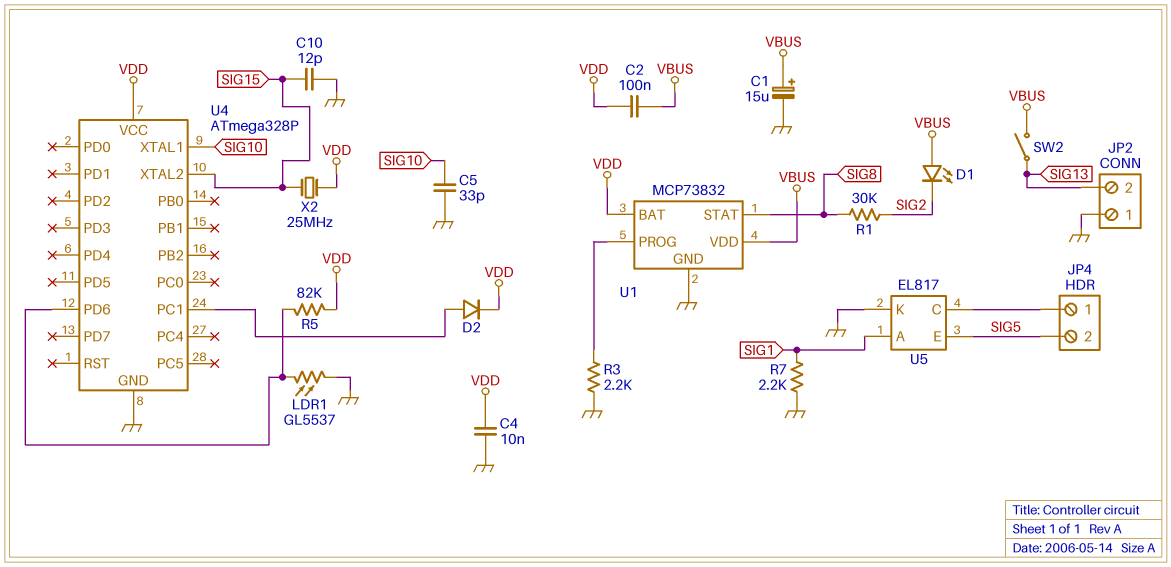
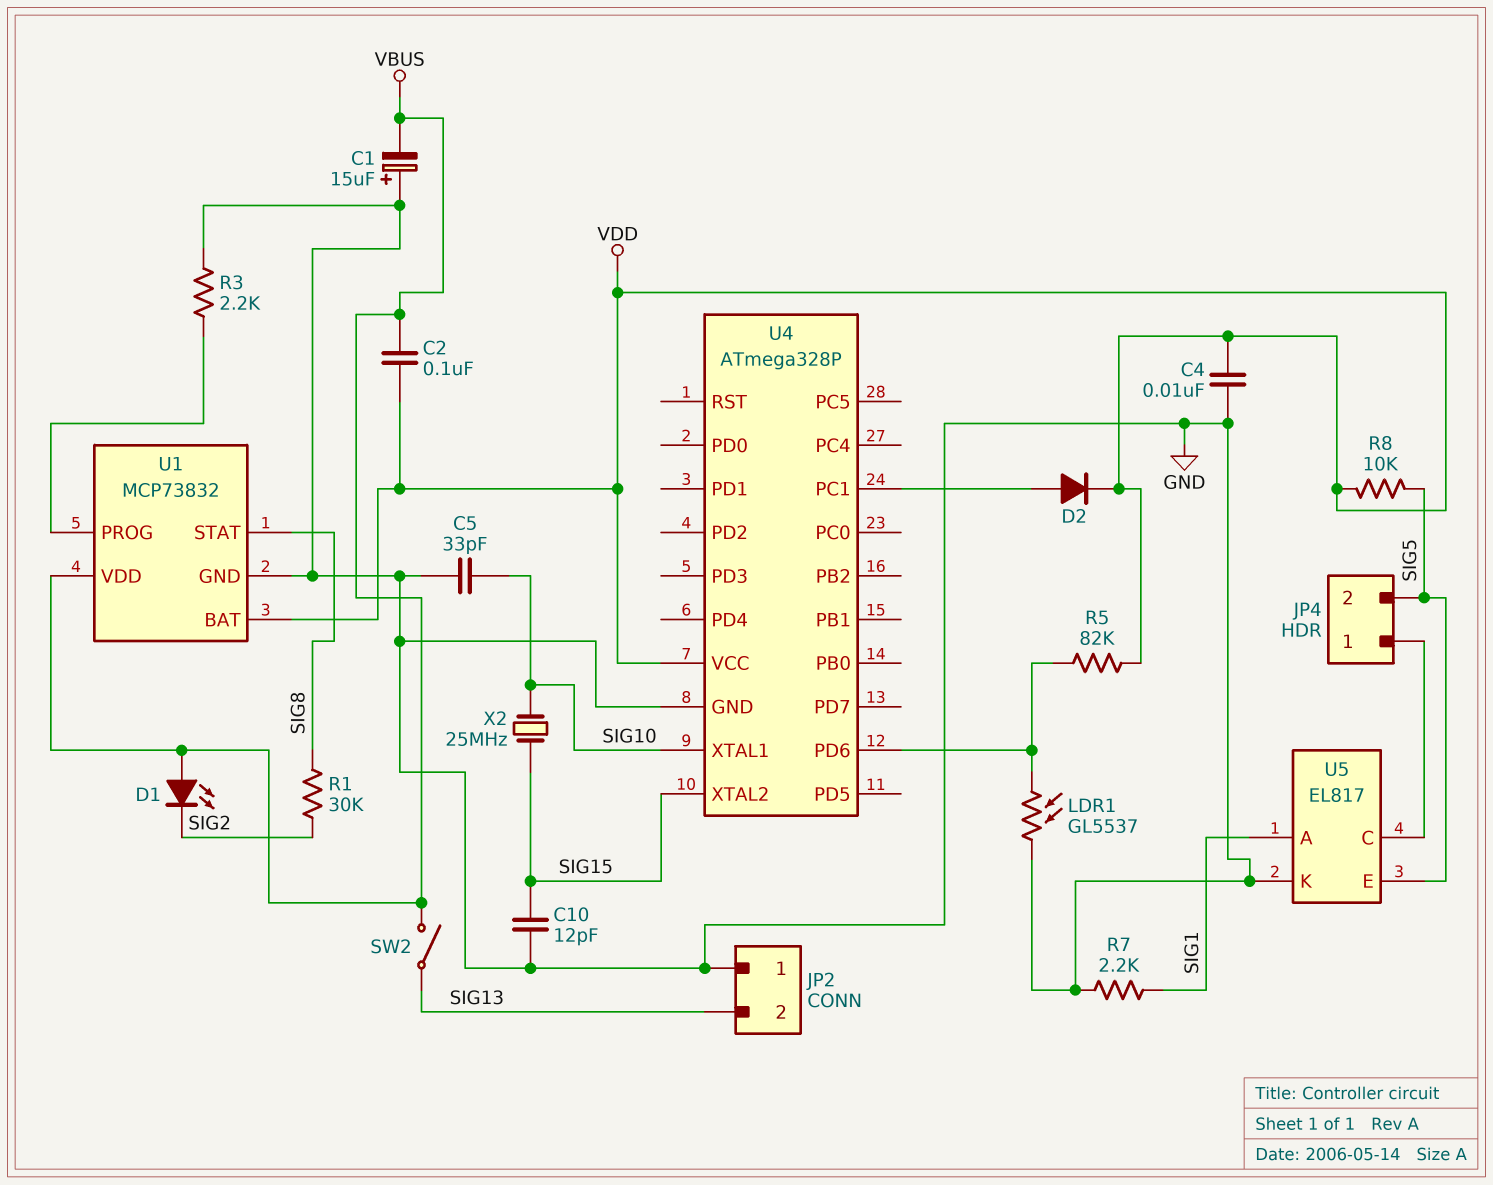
C1: 15uF (plus VBUS, minus GND) -> 15uF (plus GND, minus VBUS)
R8: none -> 10k (SIG5, VDD)
X2: 25MHz (SIG15, VDD) -> 25MHz (SIG10, SIG15)

